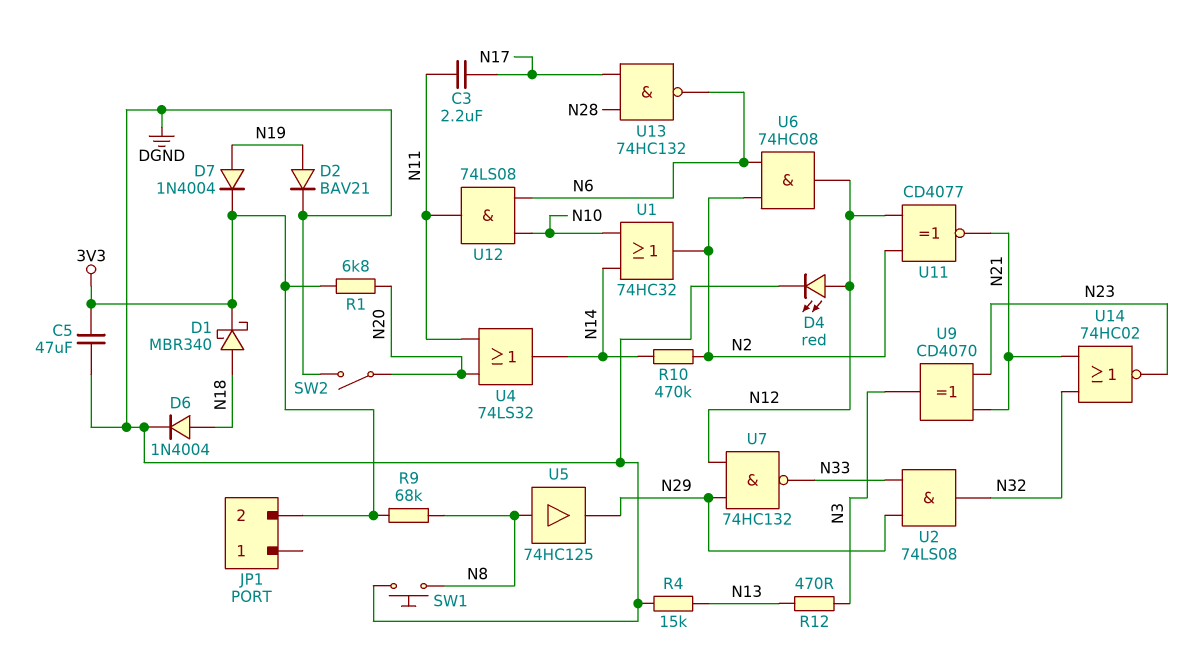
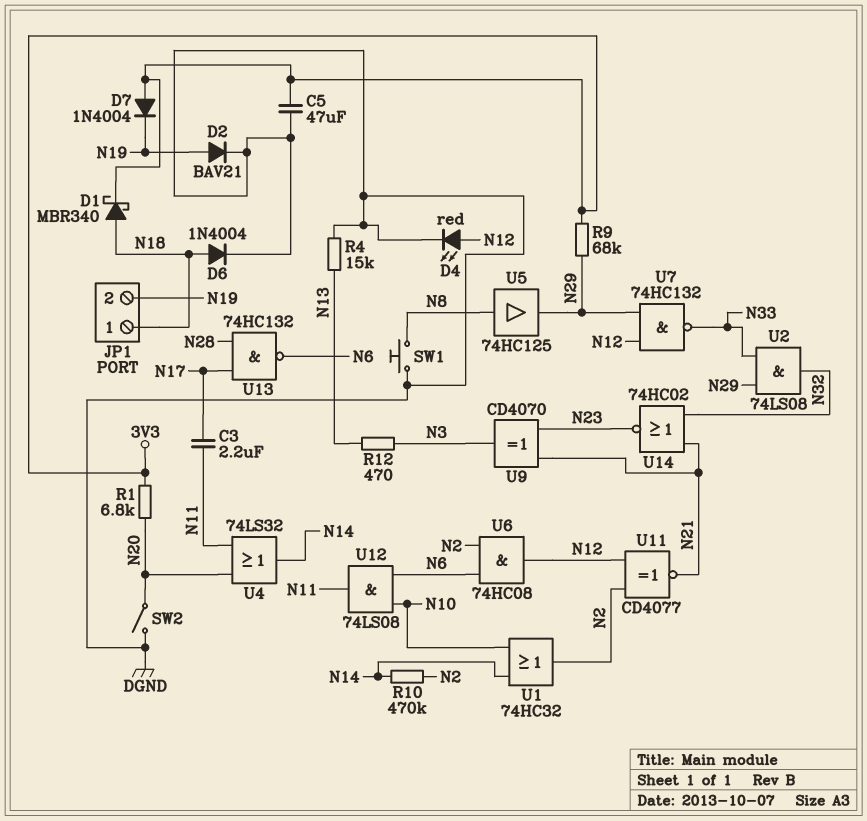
D7: diode 1N4004 (A N19, K 3V3) -> diode 1N4004 (A 3V3, K N19)
JP1 pin 1: none -> N18
JP1 pin 2: 3V3 -> N19
R9: 68k (3V3, N8) -> 68k (3V3, N29)

